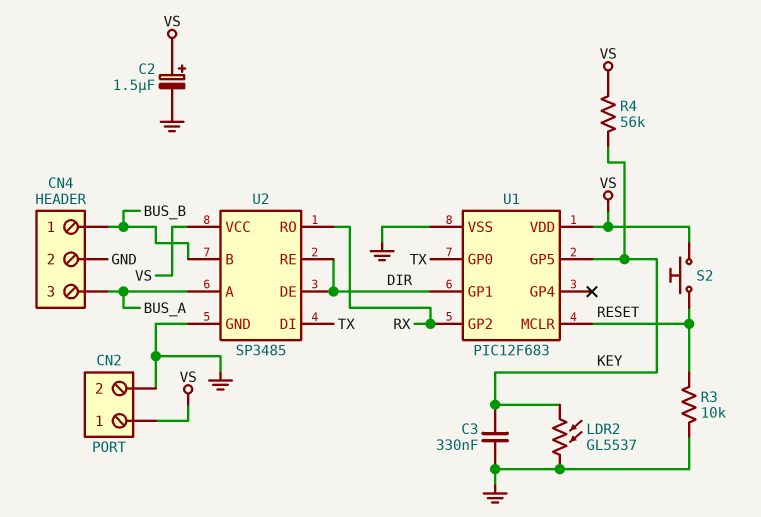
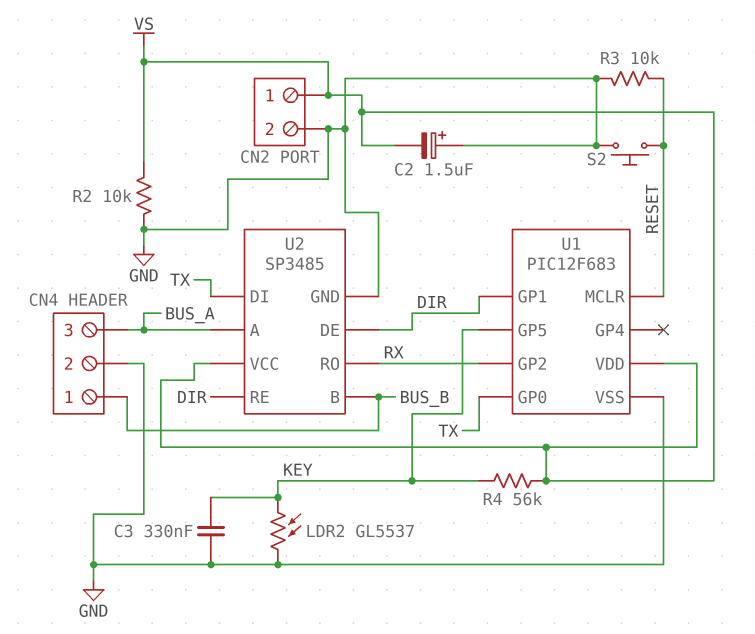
C2: 1.5uF (plus VS, minus GND) -> 1.5uF (plus GND, minus VS)
R2: none -> 10k (GND, VS)
S2: button (RESET, VS) -> button (GND, RESET)

